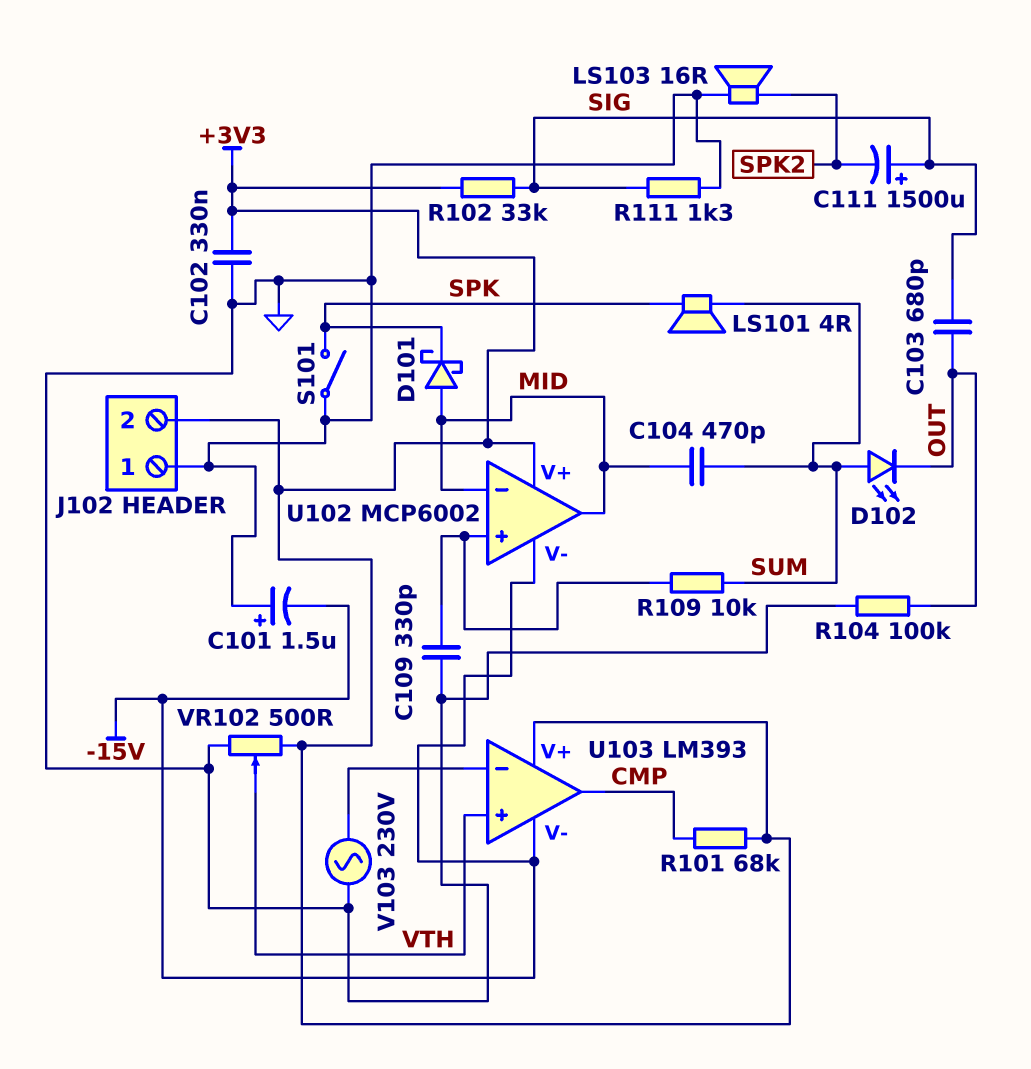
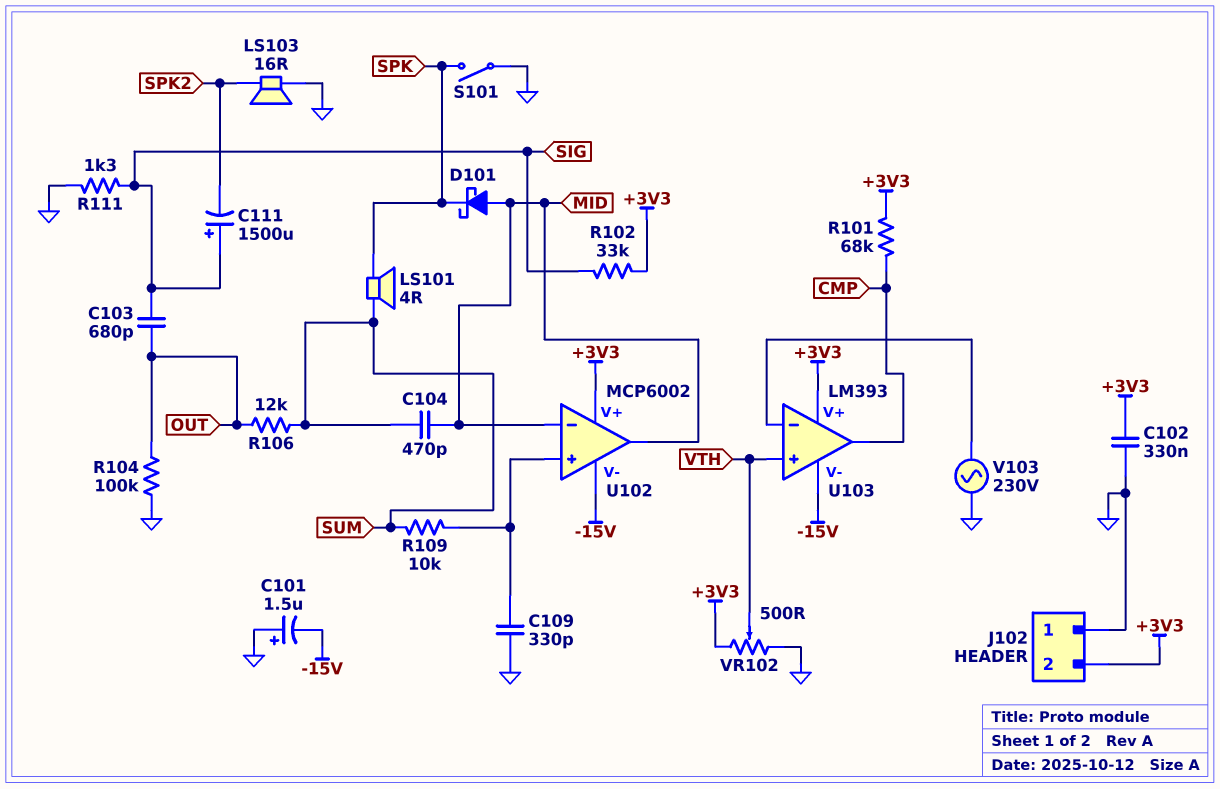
D102: LED (A SUM, K OUT) -> none
R106: none -> 12k (OUT, SUM)

